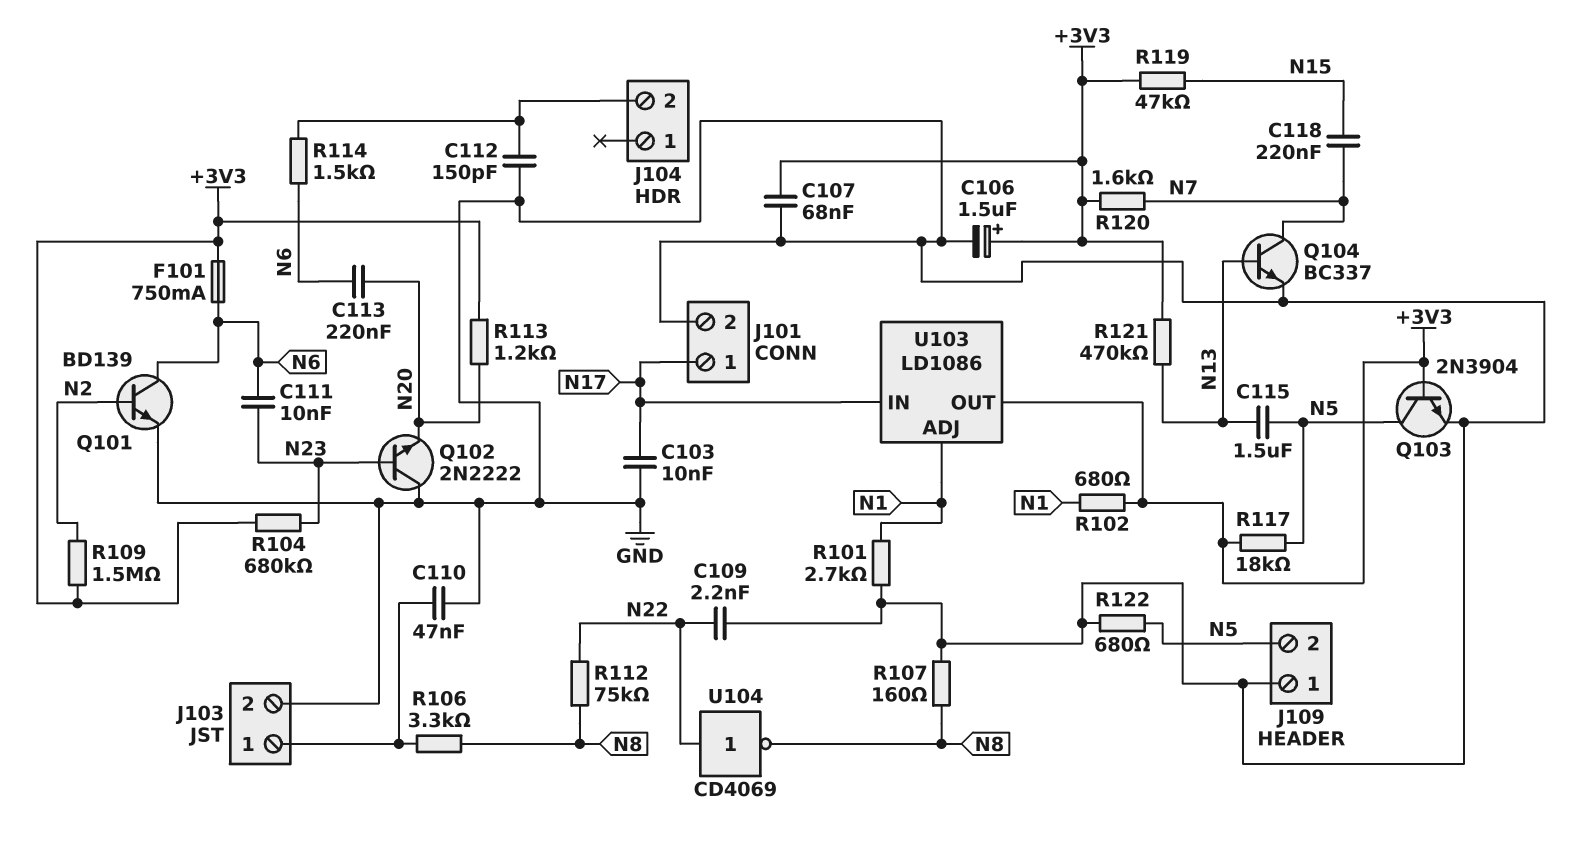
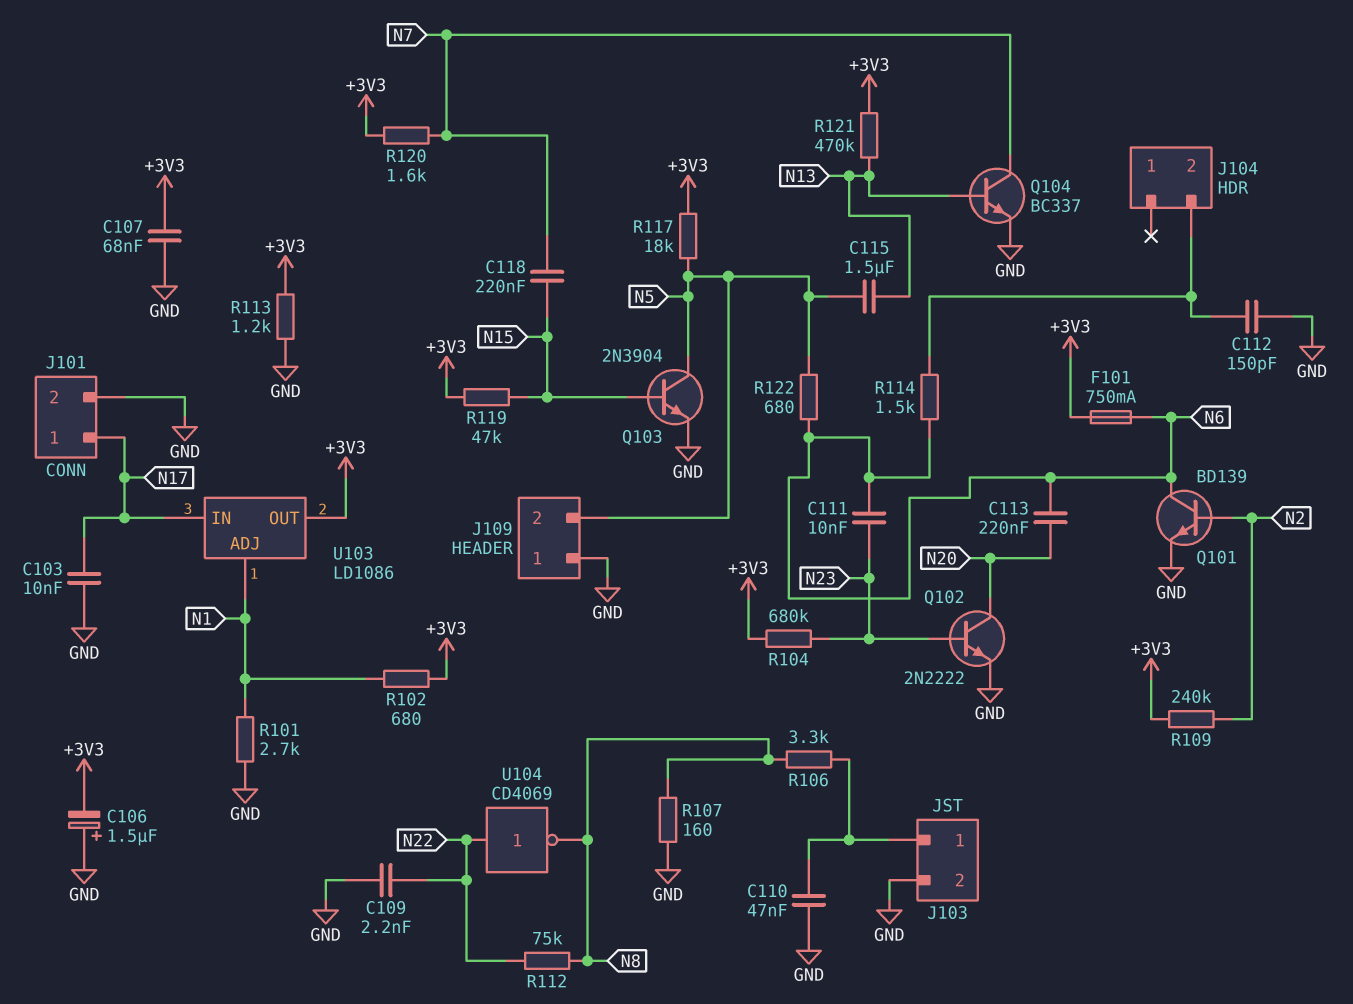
C106: 1.5uF (plus +3V3, minus GND) -> 1.5uF (plus GND, minus +3V3)
Q102: NPN 2N2222 (B N23, C GND, E N20) -> NPN 2N2222 (B N23, C N20, E GND)
Q103: NPN 2N3904 (B +3V3, C N5, E GND) -> NPN 2N3904 (B N15, C N5, E GND)
R109: 1.5M (+3V3, N2) -> 240k (+3V3, N2)
R113: 1.2k (+3V3, N20) -> 1.2k (+3V3, GND)
R122: 680 (GND, N5) -> 680 (N5, N6)

